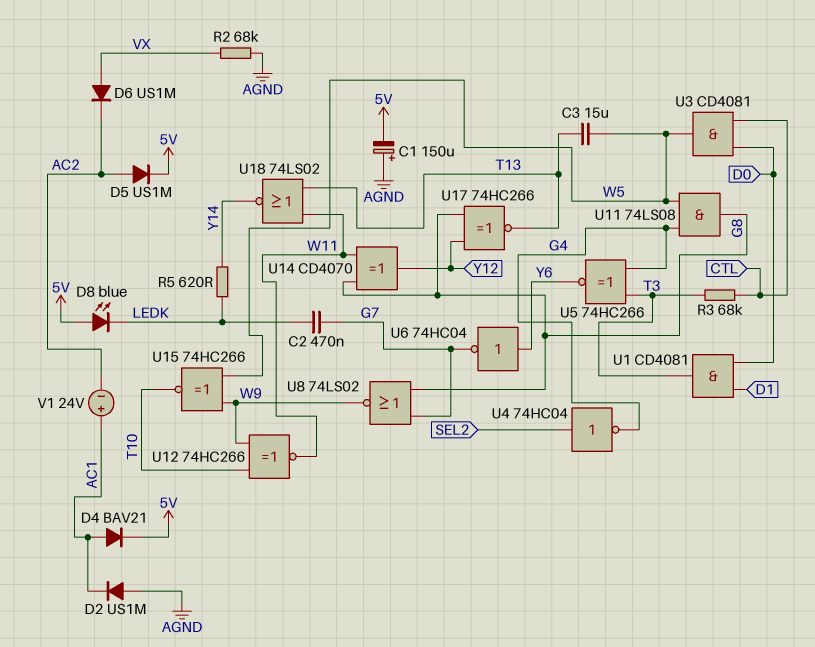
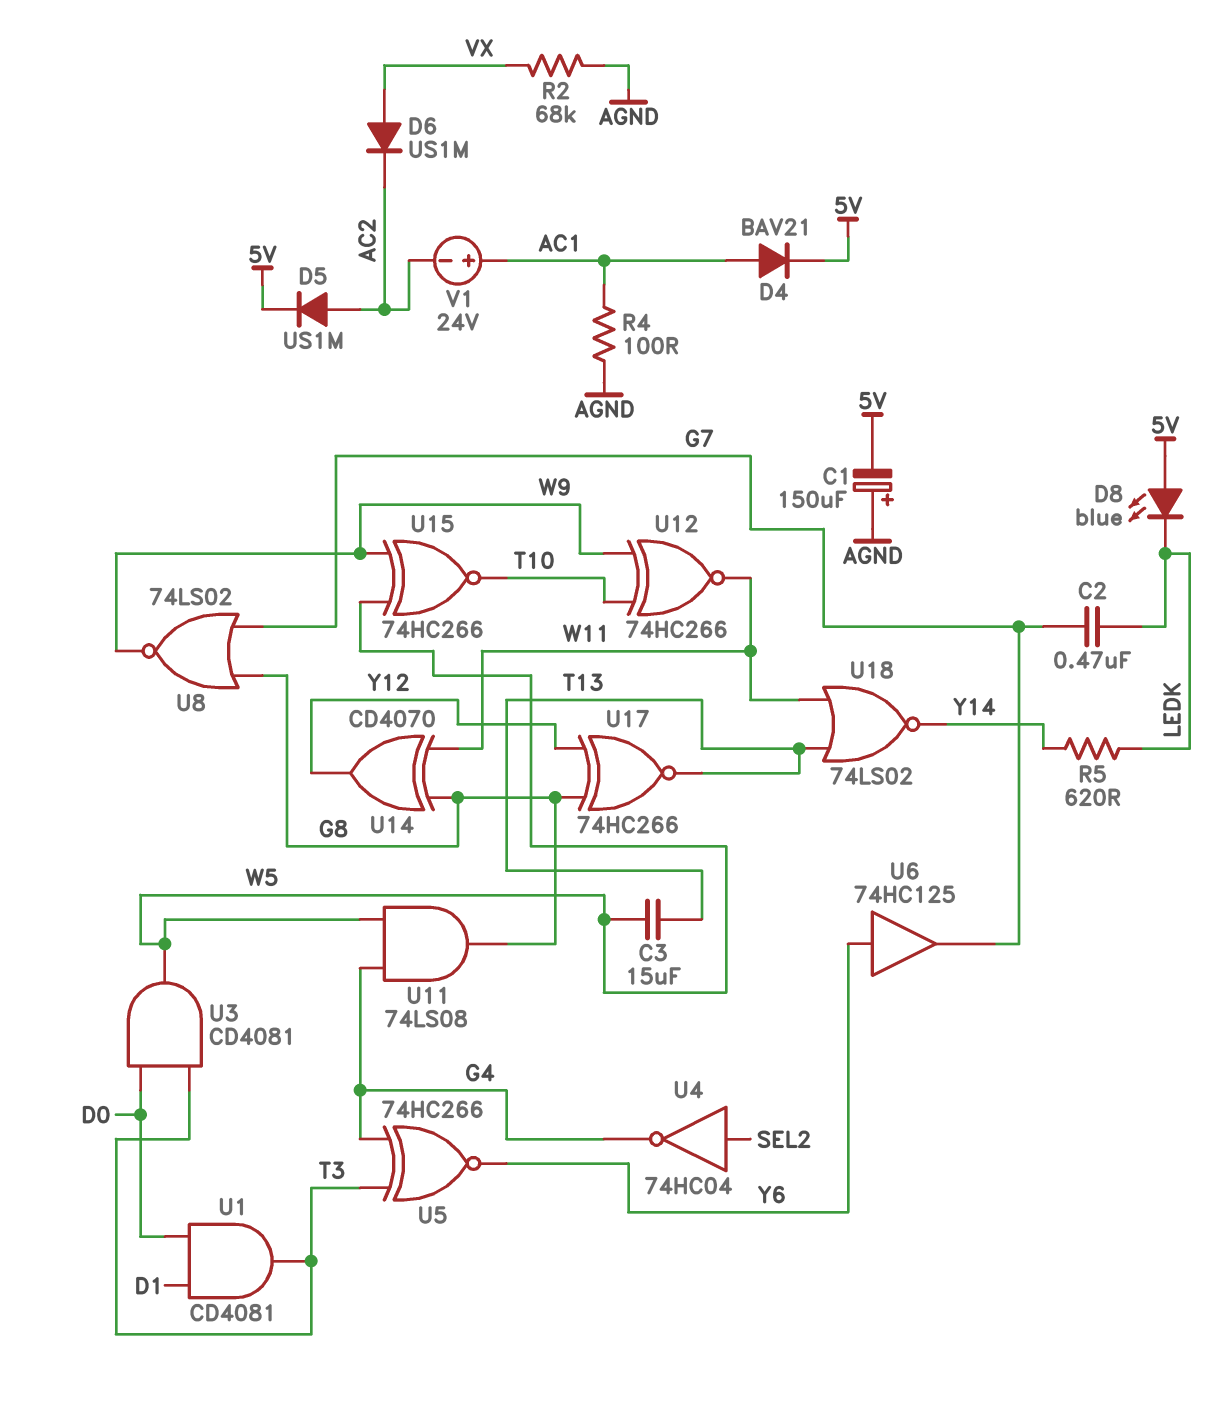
D2: diode US1M (A AGND, K AC1) -> none
R3: 68k (CTL, T3) -> none
R4: none -> 100 (AC1, AGND)
U3: AND CD4081 (in CTL, in D0, out W5) -> AND CD4081 (in D0, in T3, out W5)
U6: NOT 74HC04 (in Y6, out G7) -> buffer 74HC125 (in Y6, out G7)

